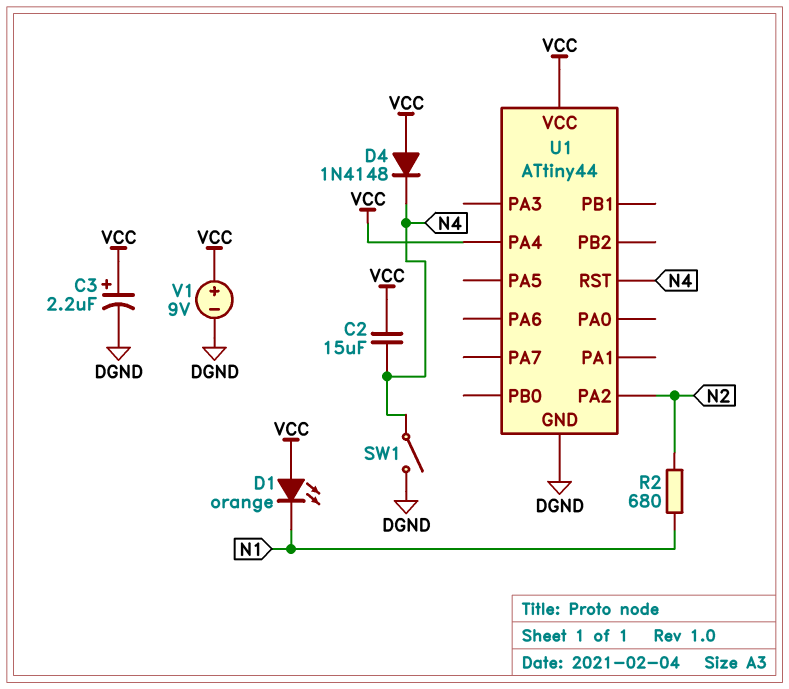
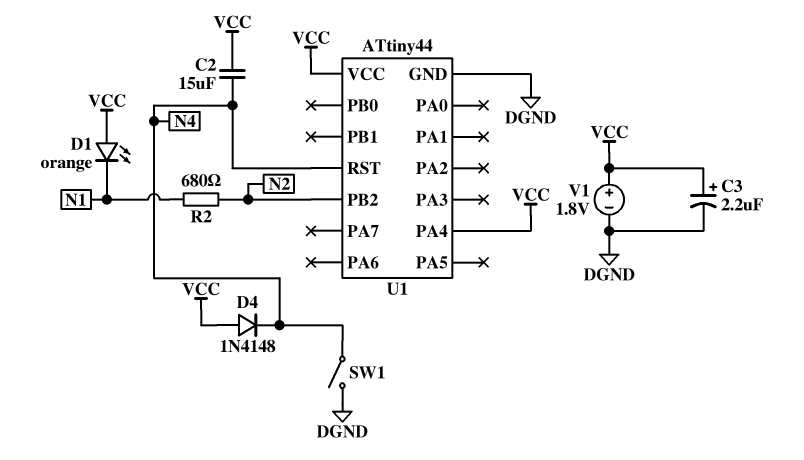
U1 pin PA2: N2 -> none
U1 pin PB2: none -> N2
V1: 9V (plus VCC, minus DGND) -> 1.8V (plus VCC, minus DGND)

